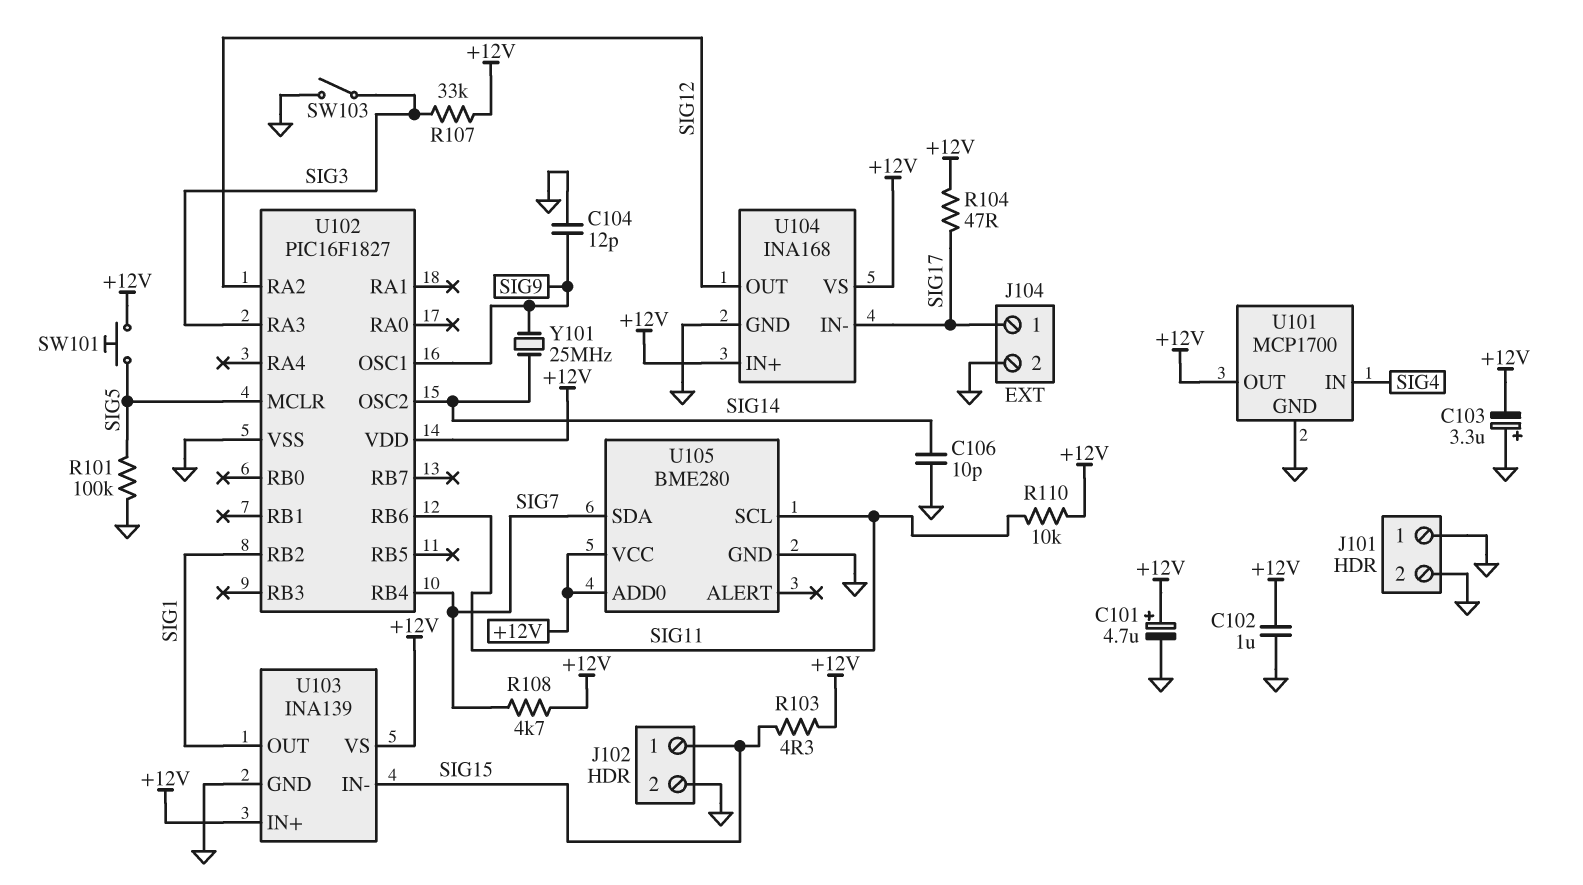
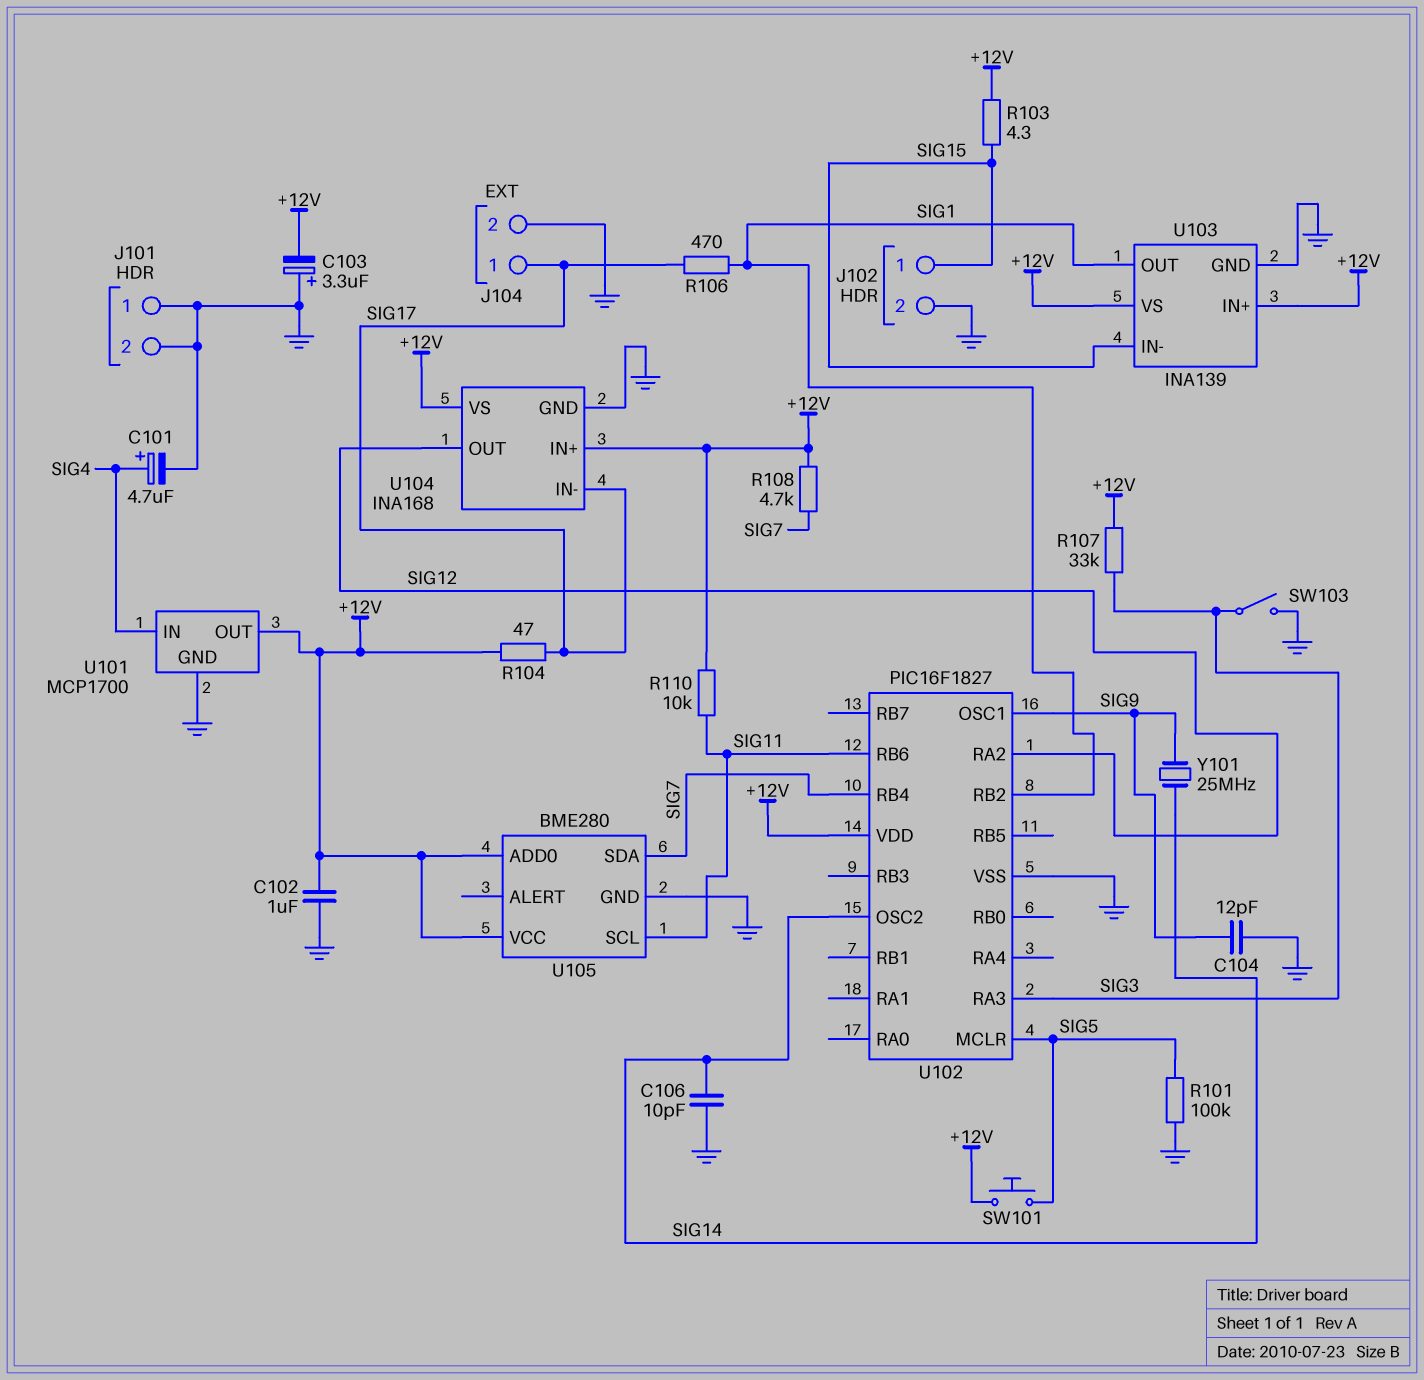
C101: 4.7uF (plus +12V, minus GND) -> 4.7uF (plus SIG4, minus GND)
R106: none -> 470 (SIG1, SIG17)

